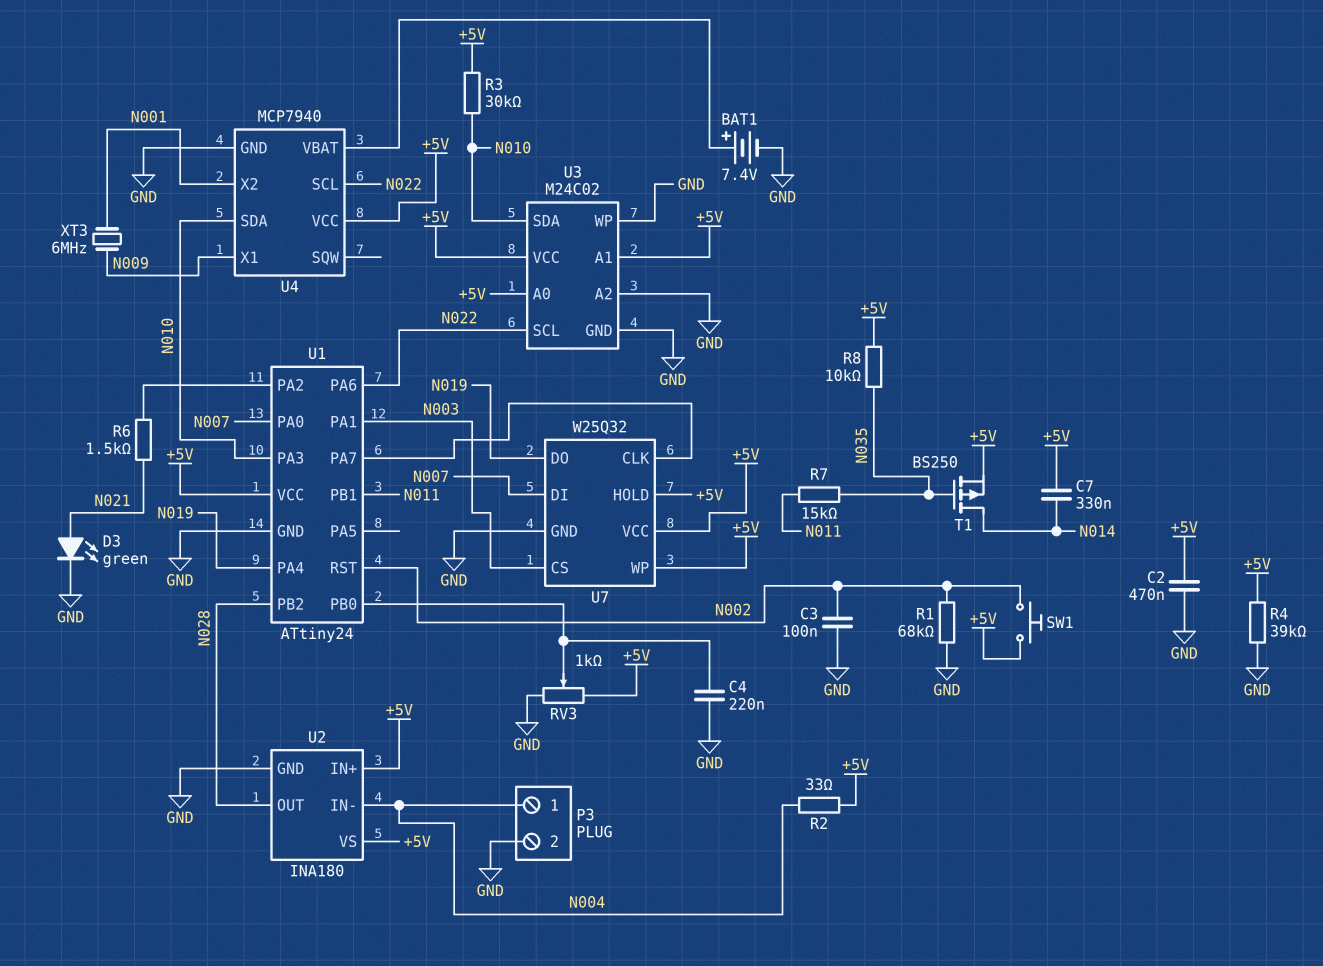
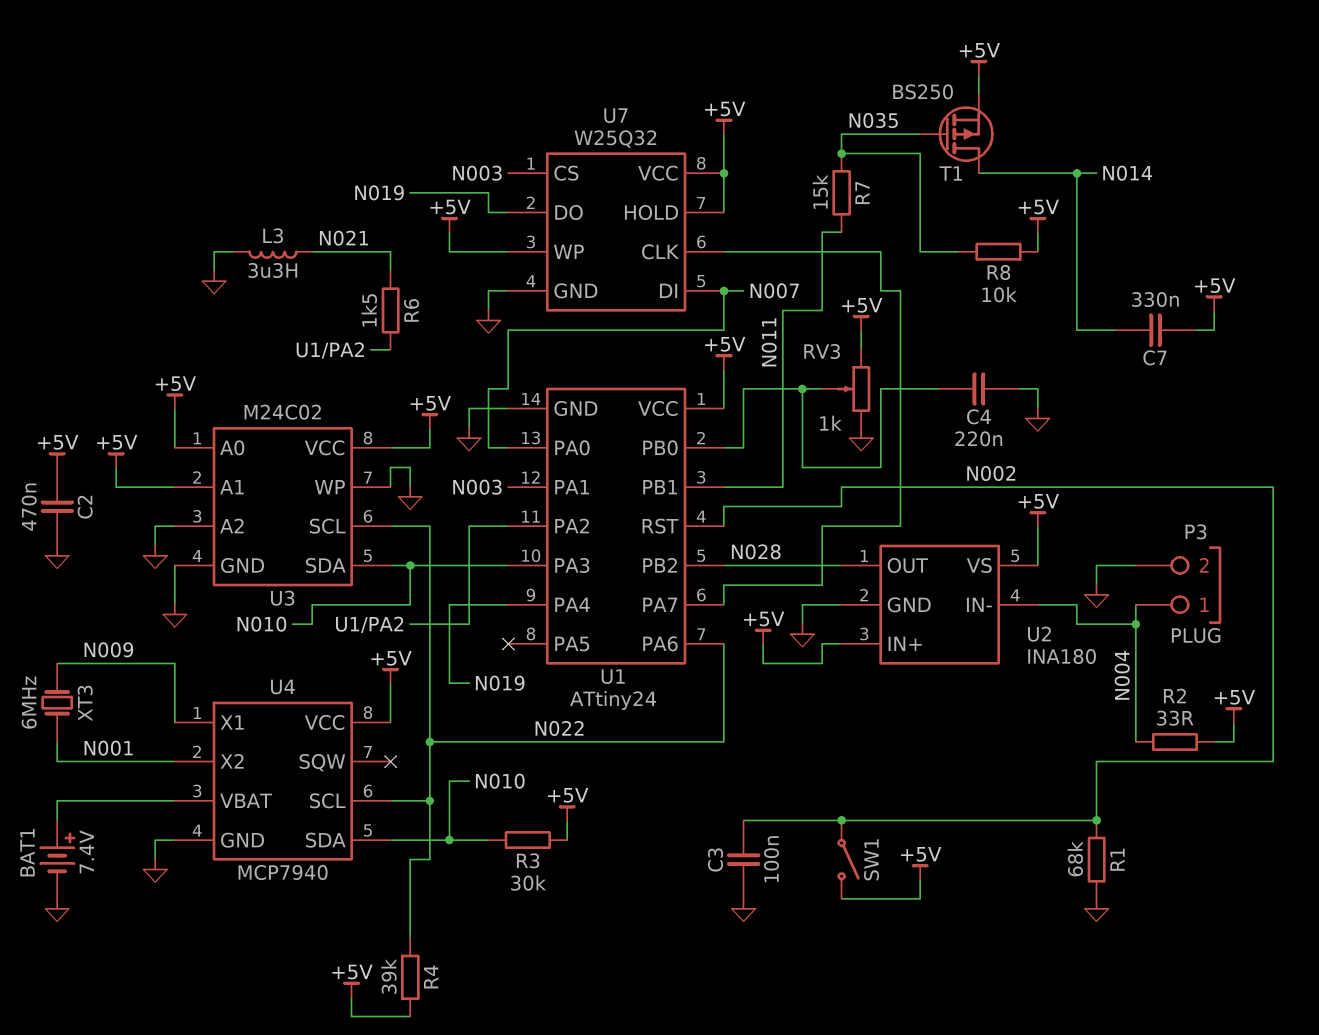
D3: LED green (A N021, K GND) -> none
L3: none -> 3.3uH (GND, N021)
R4: 39k (+5V, GND) -> 39k (+5V, N022)
SW1: button (+5V, N002) -> switch (+5V, N002)

